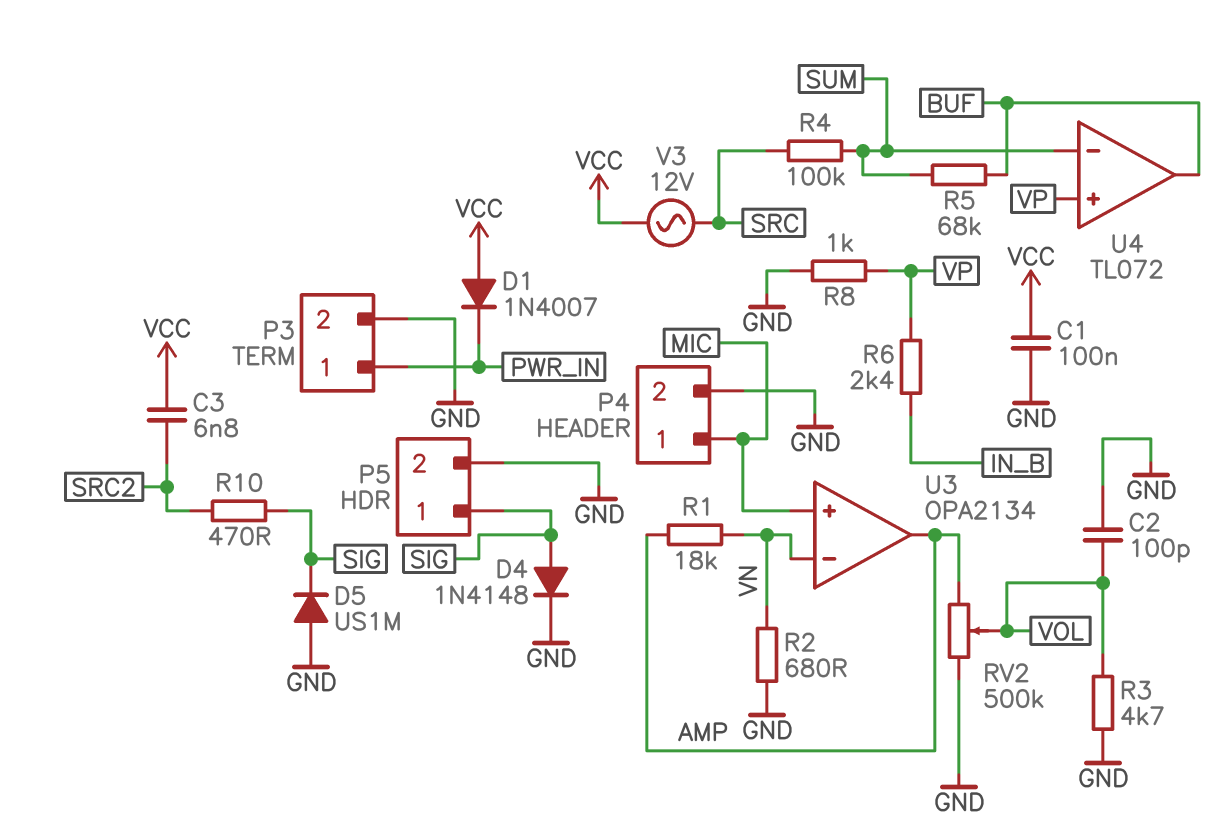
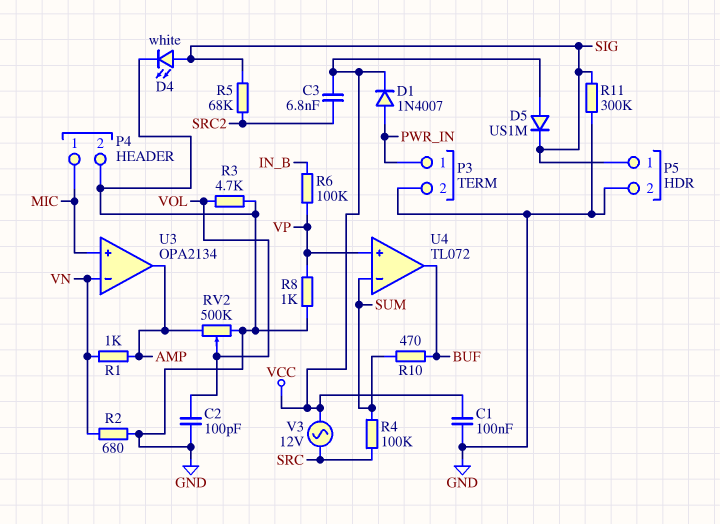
D1: diode 1N4007 (A VCC, K PWR_IN) -> diode 1N4007 (A PWR_IN, K VCC)
D4: diode 1N4148 (A SIG, K GND) -> LED white (A SIG, K GND)
D5: diode US1M (A GND, K SIG) -> diode US1M (A VCC, K SIG)
R1: 18k (AMP, VN) -> 1k (AMP, VN)
R5: 68k (BUF, SUM) -> 68k (SIG, SRC2)
R6: 2.4k (IN_B, VP) -> 100k (IN_B, VP)
R10: 470 (SIG, SRC2) -> 470 (BUF, SUM)
R11: none -> 300k (GND, SIG)

